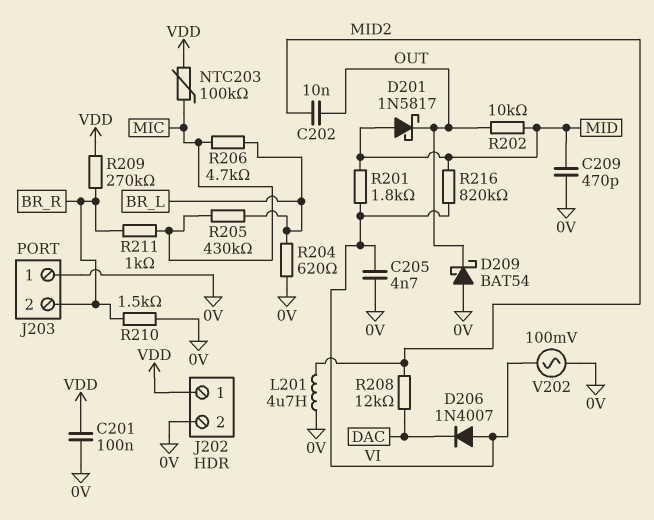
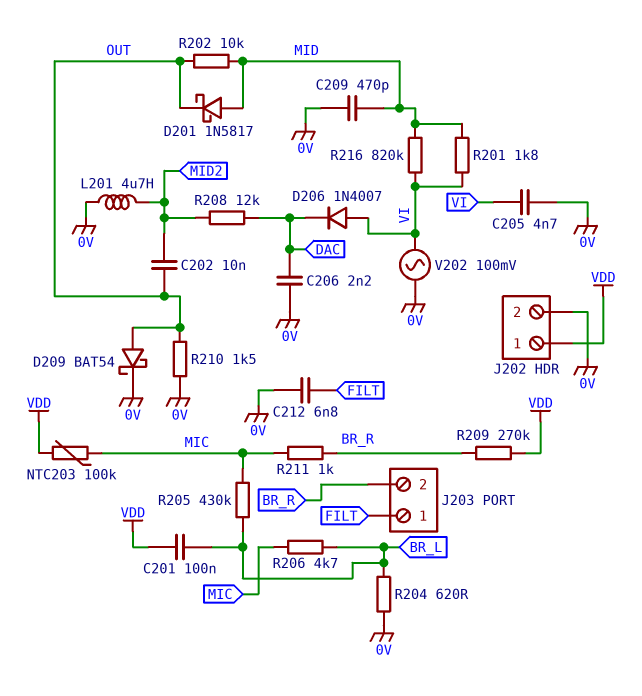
C201: 100nF (0V, VDD) -> 100nF (BR_L, VDD)
C206: none -> 2.2nF (0V, DAC)
C212: none -> 6.8nF (0V, FILT)
D209: schottky BAT54 (A 0V, K OUT) -> schottky BAT54 (A OUT, K 0V)
J203 pin 1: 0V -> FILT
R210: 1.5k (0V, BR_R) -> 1.5k (0V, OUT)

